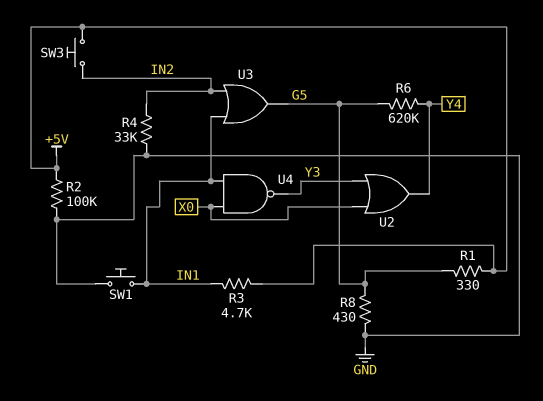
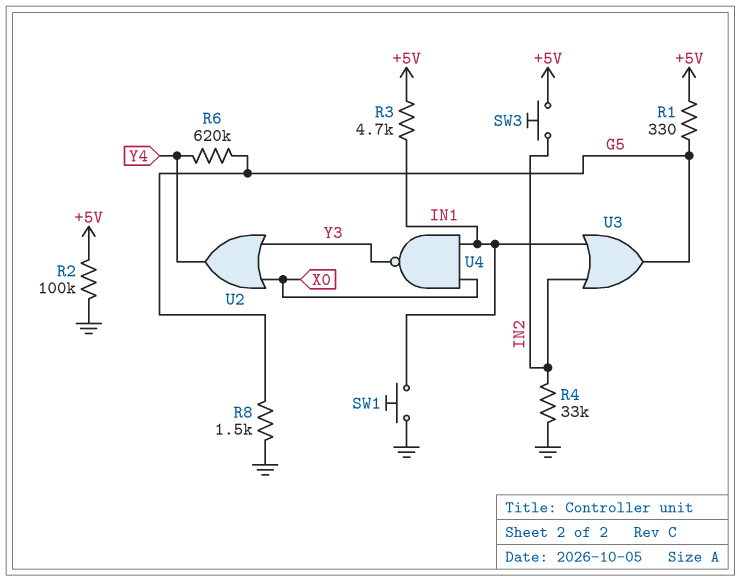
R8: 430 (G5, GND) -> 1.5k (G5, GND)

